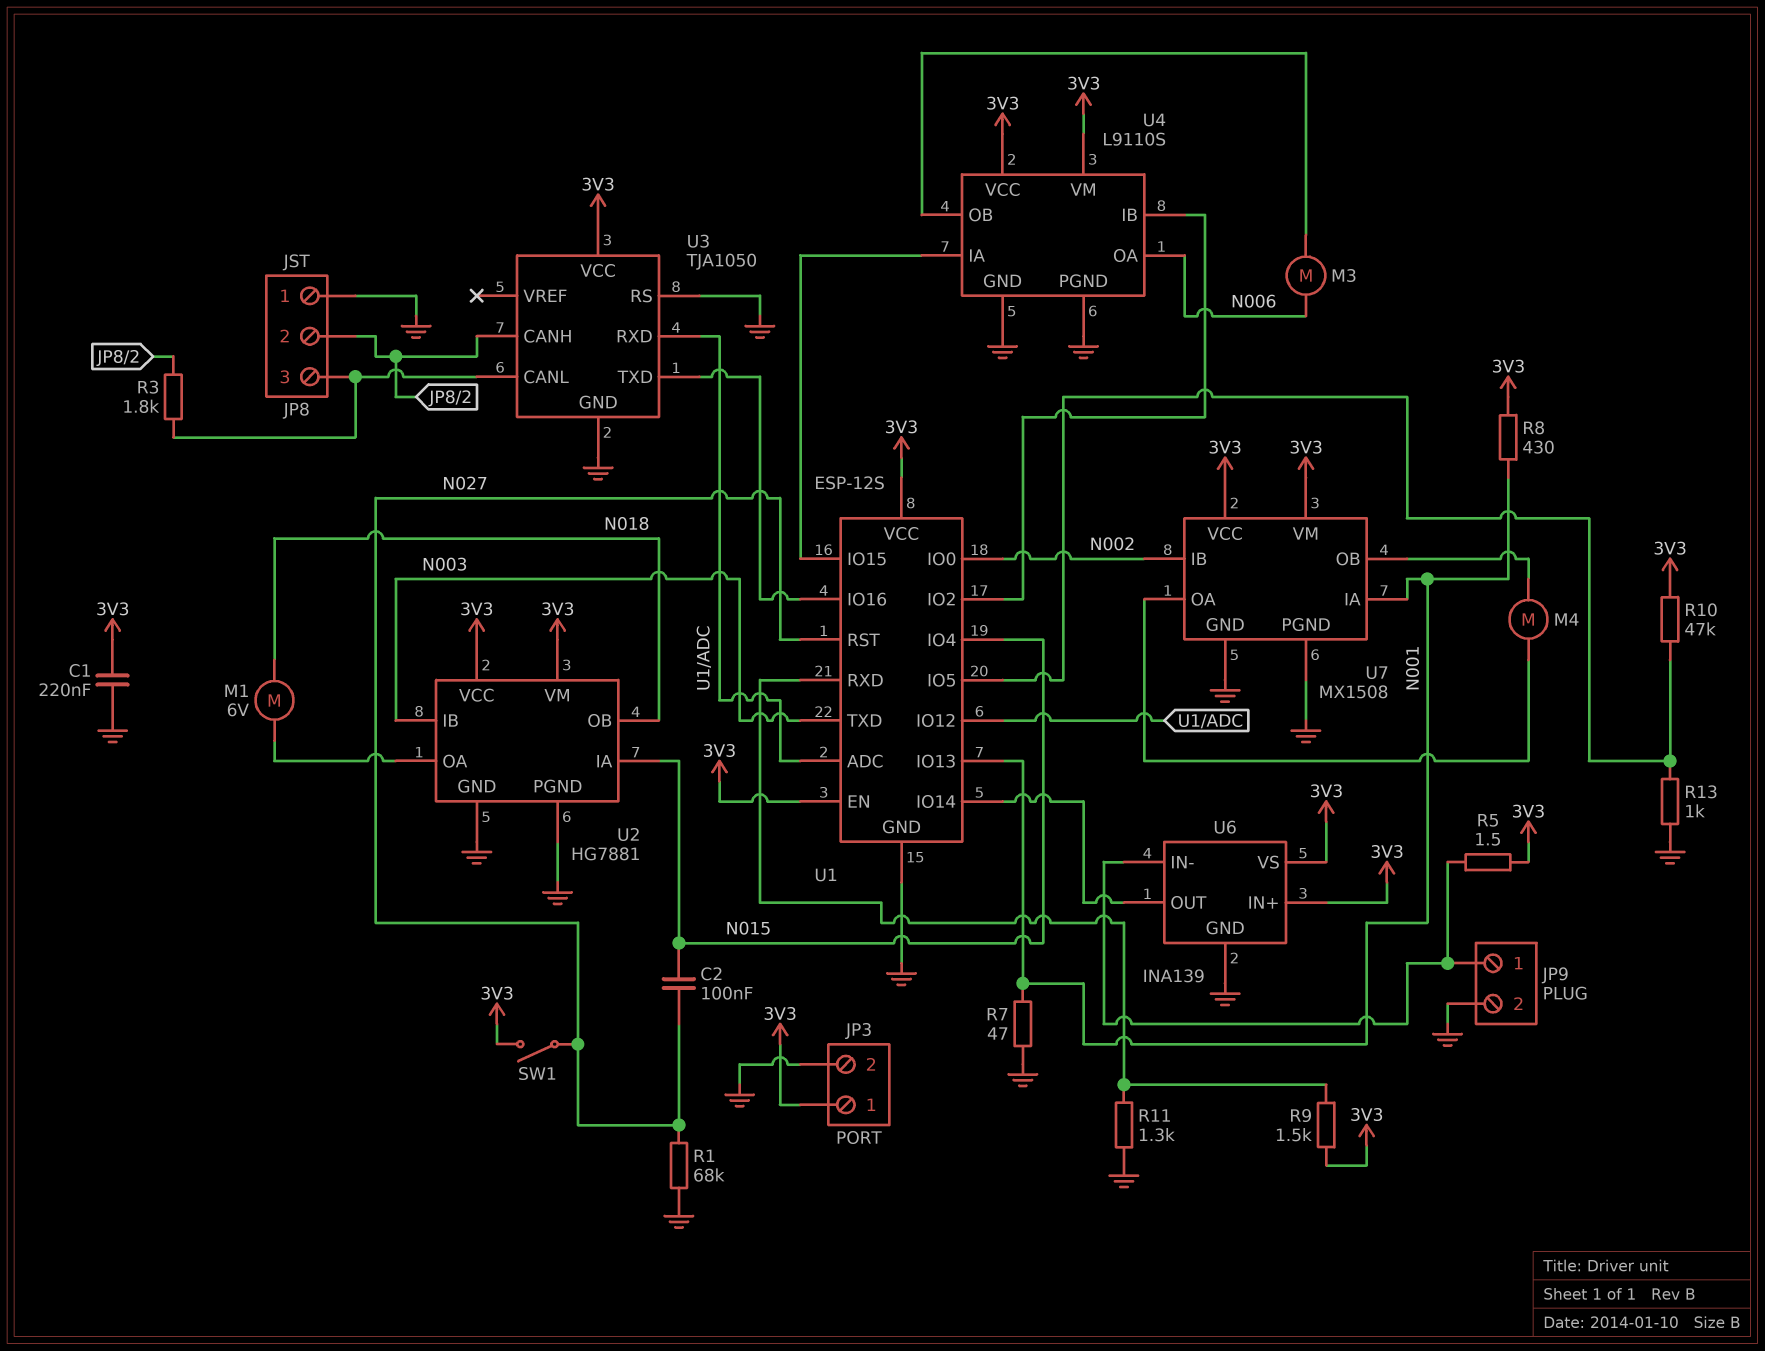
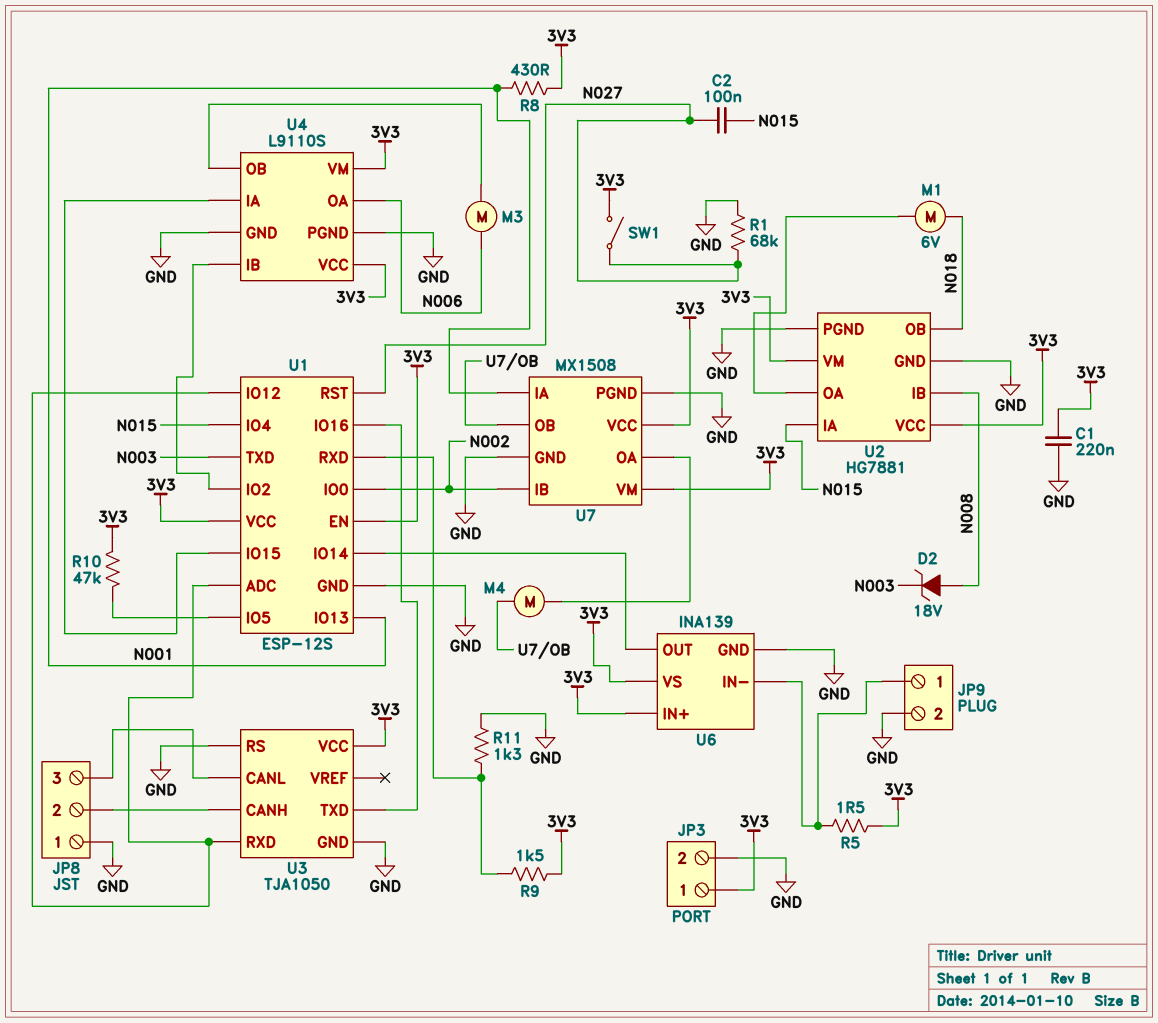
D2: none -> zener 18V (A N008, K N003)
R3: 1.8k (JP8/2, JP8/3) -> none
R7: 47 (GND, N001) -> none
R13: 1k (GND, U1/IO5) -> none
U2 pin IB: N003 -> N008

